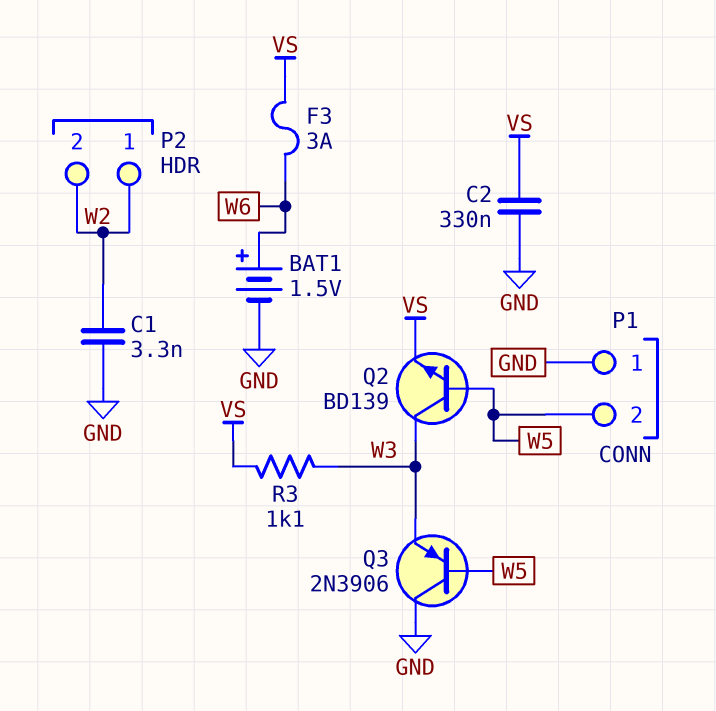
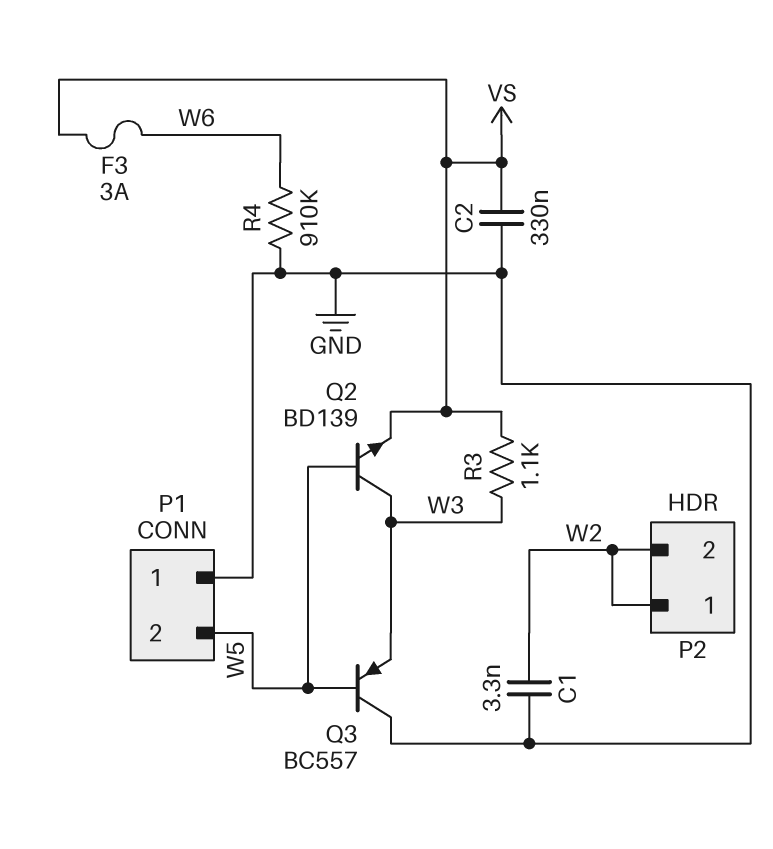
BAT1: 1.5V (plus W6, minus GND) -> none
Q3: PNP 2N3906 (B W5, C GND, E W3) -> PNP BC557 (B W5, C GND, E W3)
R4: none -> 910k (GND, W6)

